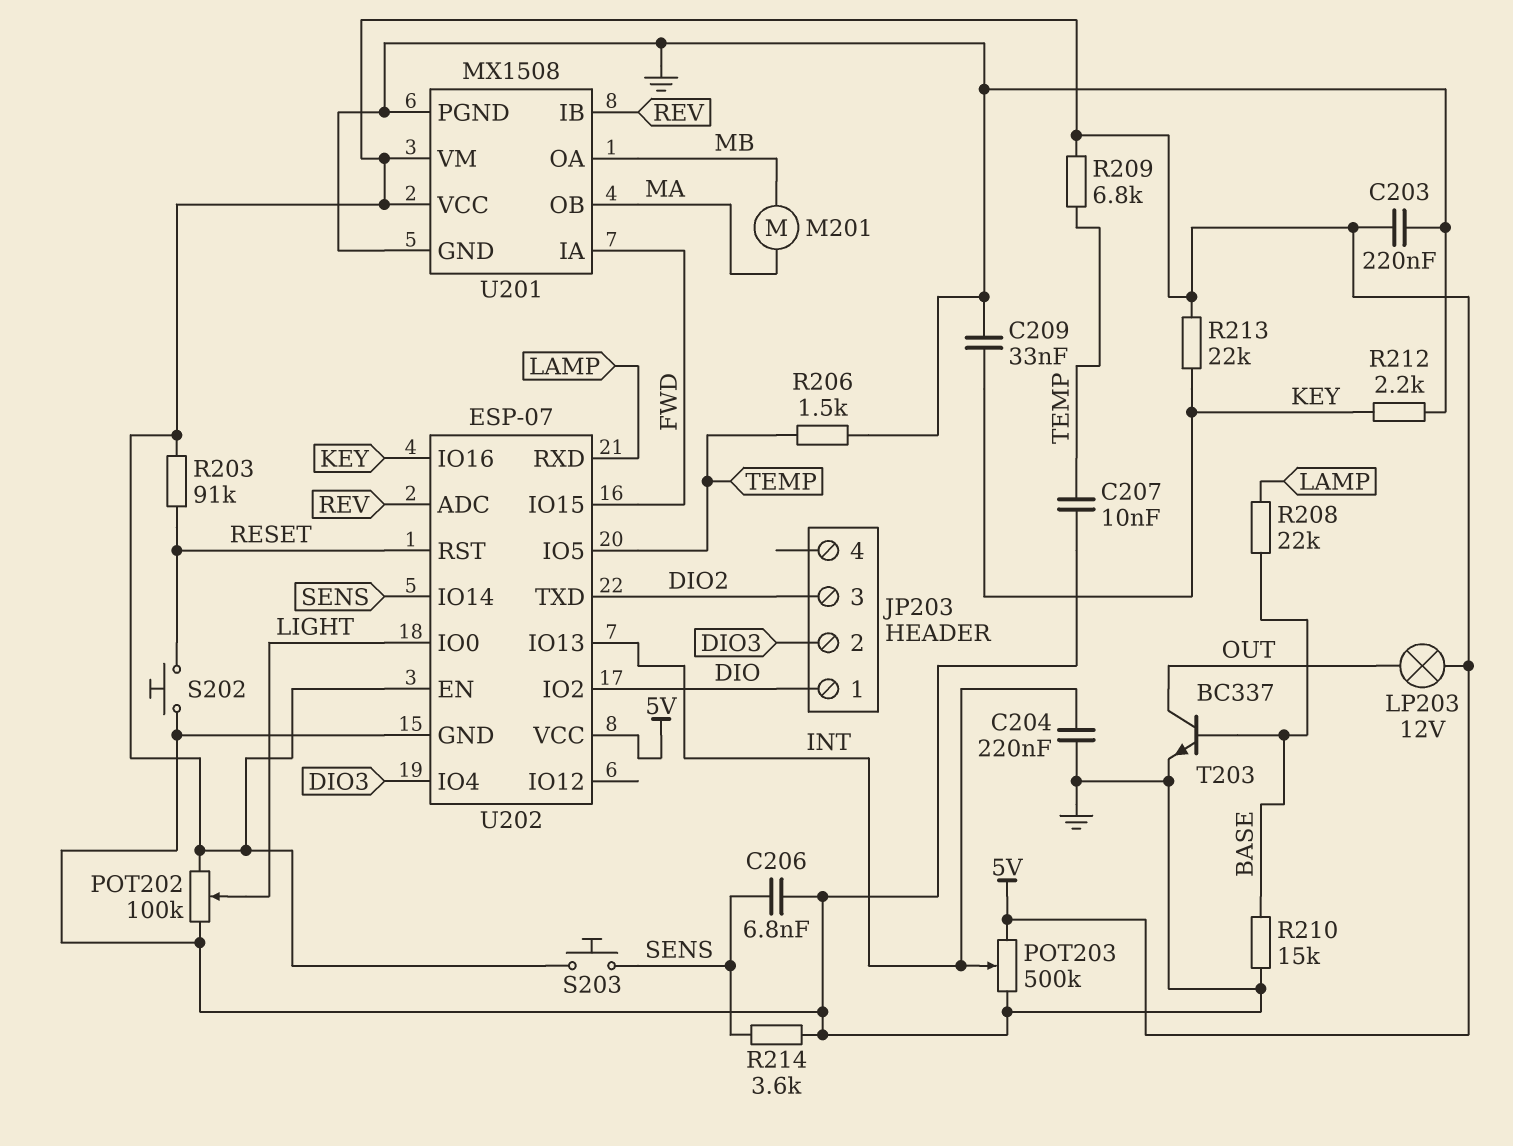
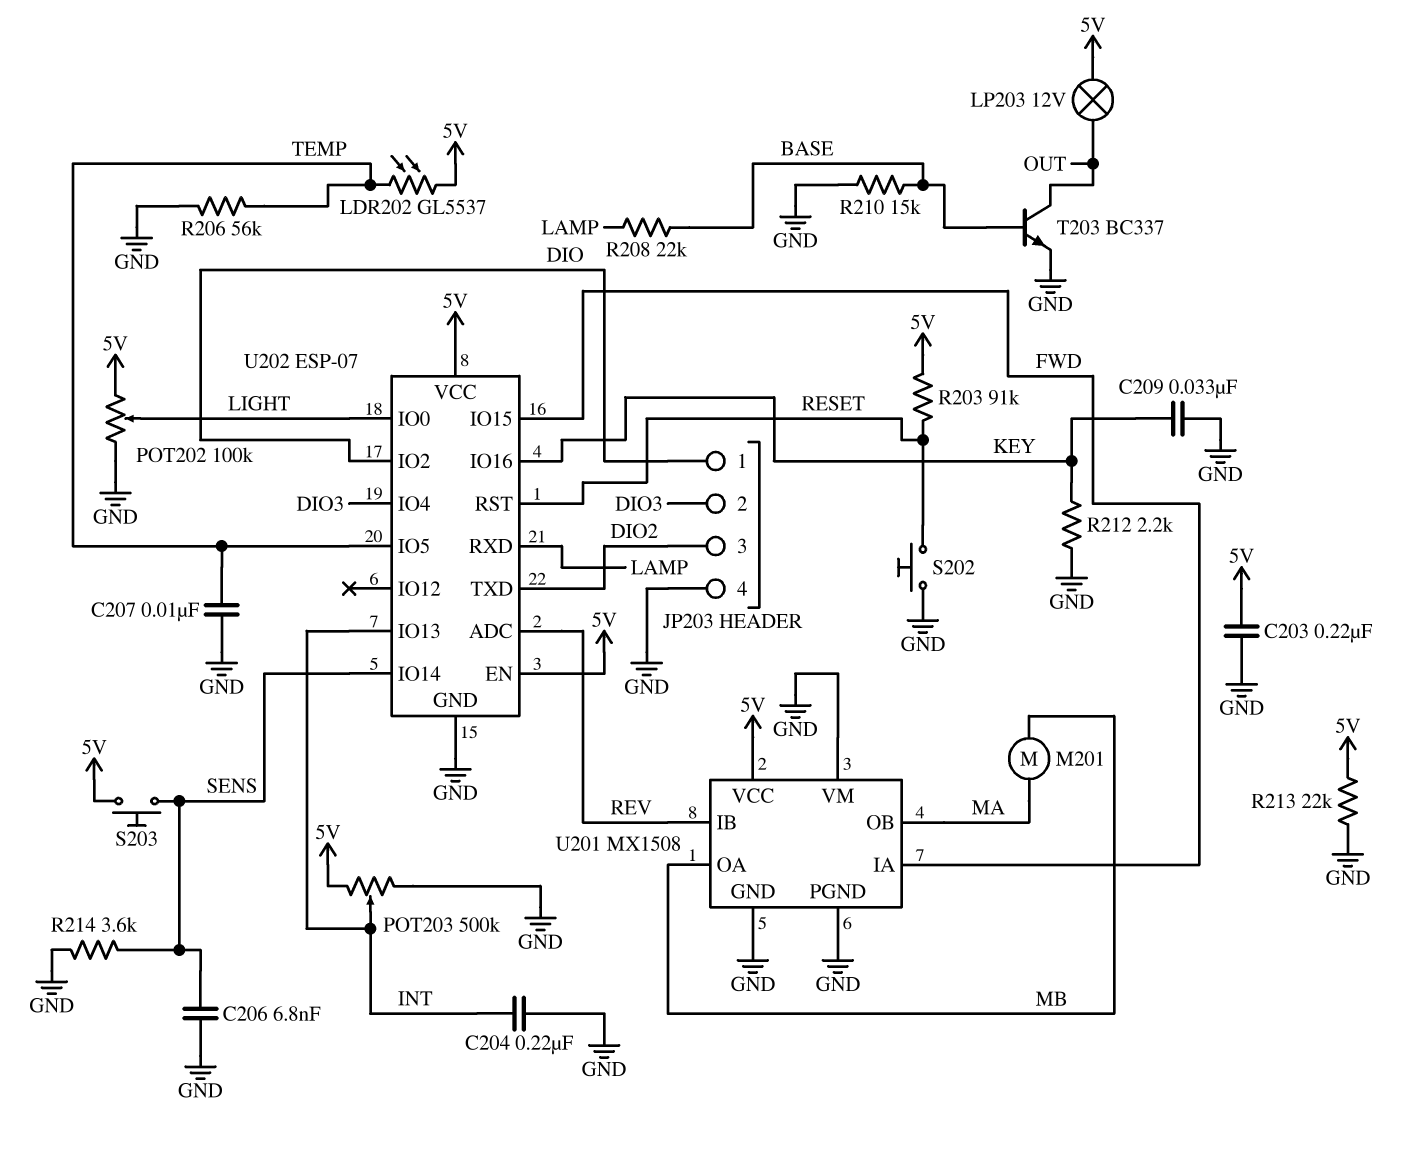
JP203 pin 4: none -> GND
LDR202: none -> GL5537 (5V, TEMP)
R206: 1.5k (GND, TEMP) -> 56k (GND, TEMP)
R209: 6.8k (5V, TEMP) -> none
R213: 22k (5V, KEY) -> 22k (5V, GND)
U201 pin VM: 5V -> GND

